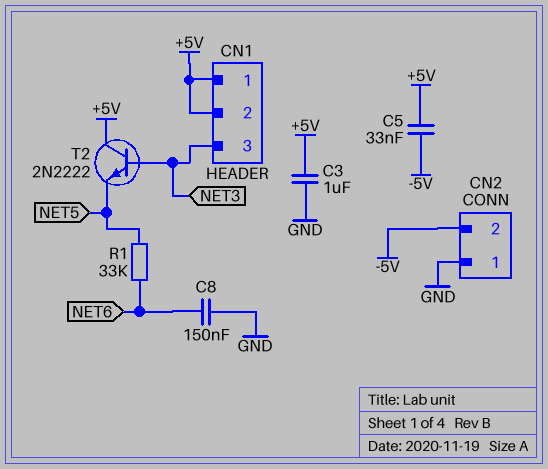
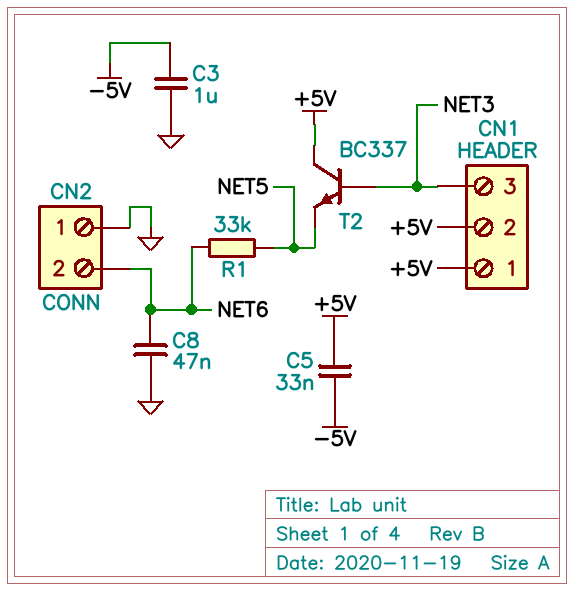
C3: 1uF (+5V, GND) -> 1uF (-5V, GND)
C8: 150nF (GND, NET6) -> 47nF (GND, NET6)
CN2 pin 2: -5V -> NET6
T2: NPN 2N2222 (B NET3, C +5V, E NET5) -> NPN BC337 (B NET3, C +5V, E NET5)

